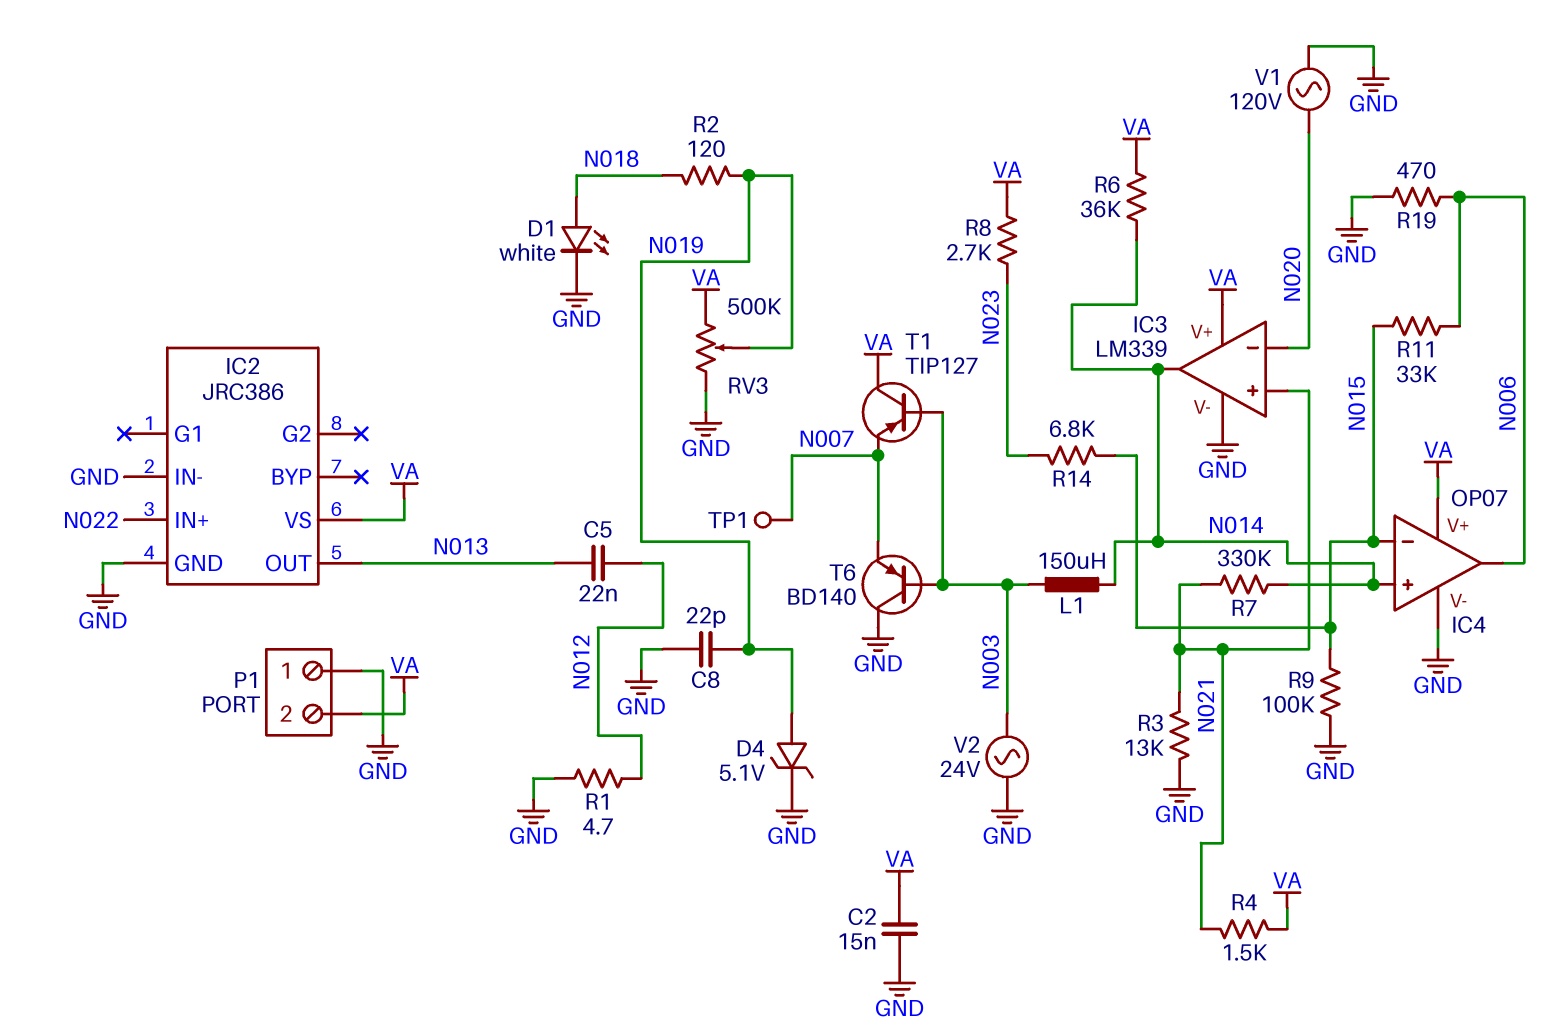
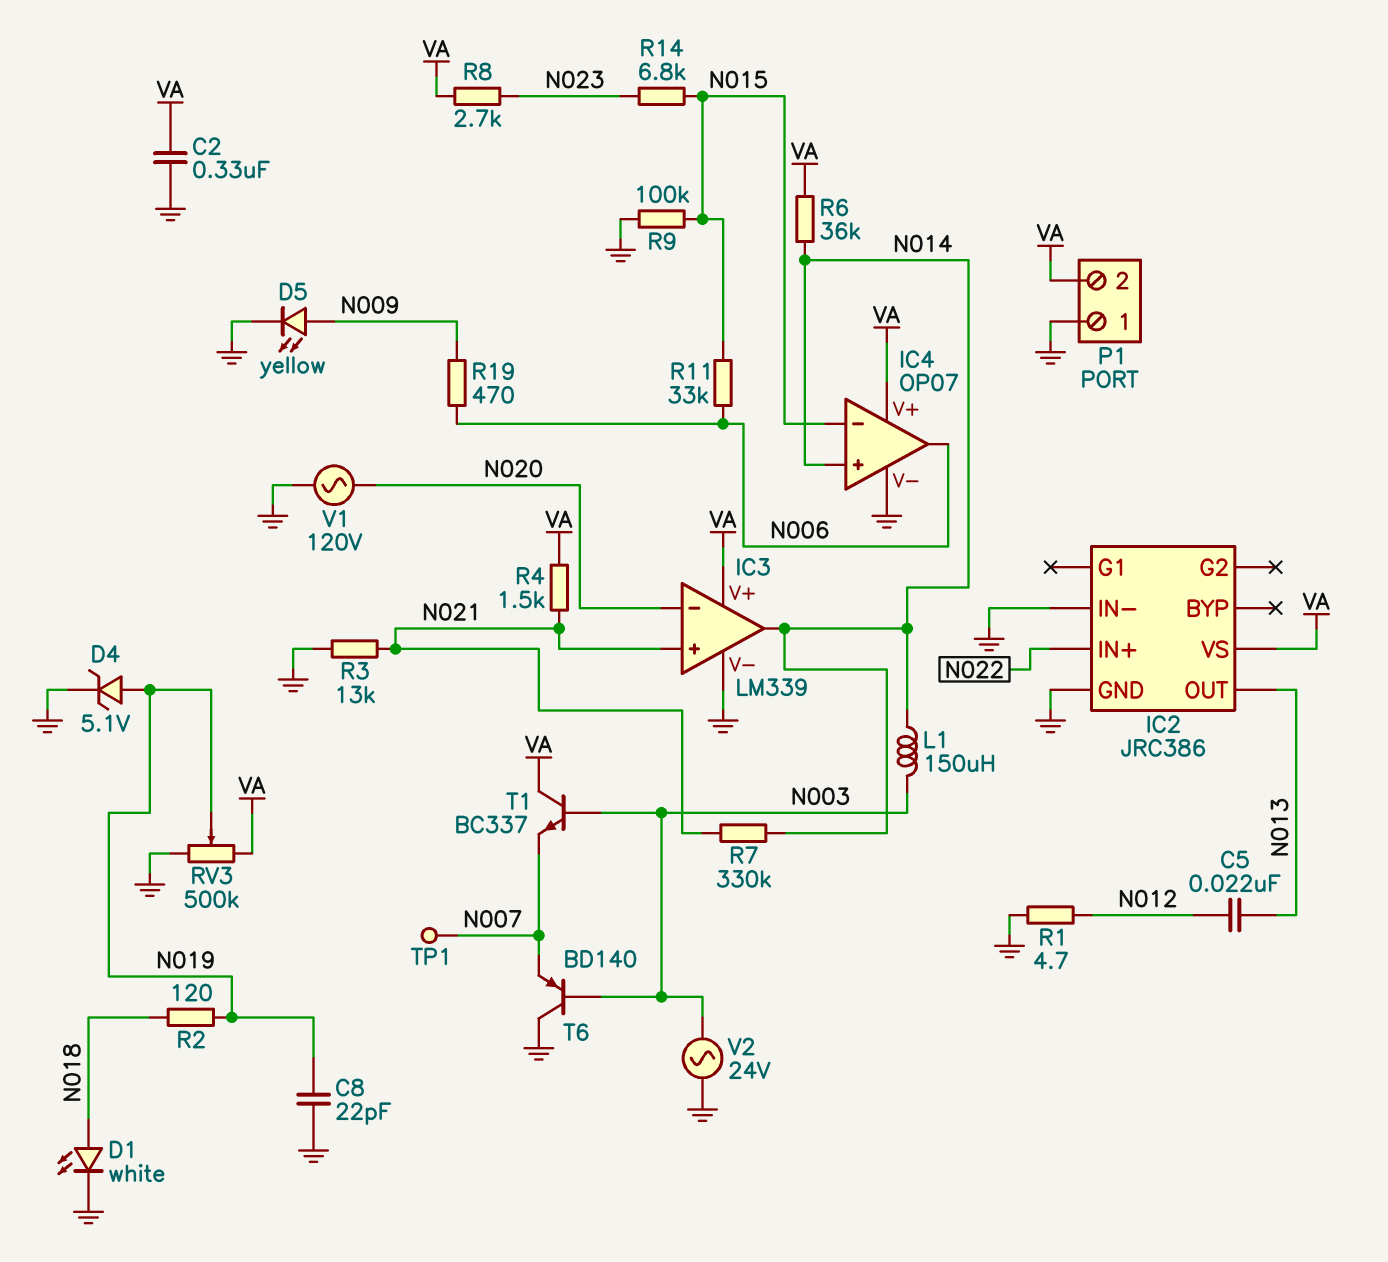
C2: 15nF (GND, VA) -> 330nF (GND, VA)
D5: none -> LED yellow (A N009, K GND)
R19: 470 (GND, N006) -> 470 (N006, N009)
T1: PNP TIP127 (B N003, C VA, E N007) -> NPN BC337 (B N003, C VA, E N007)

